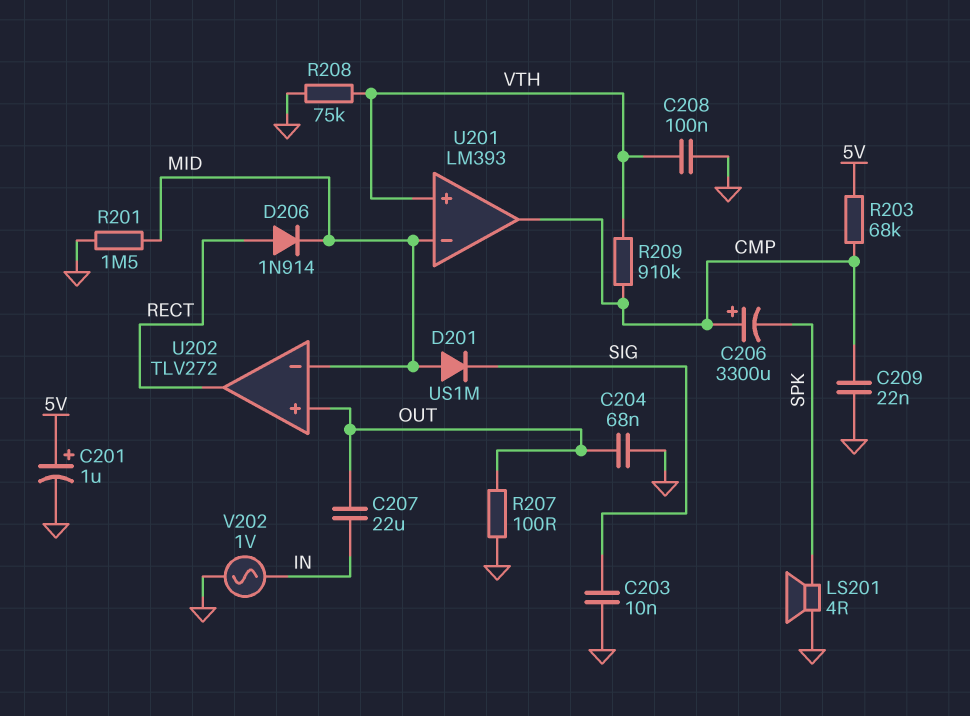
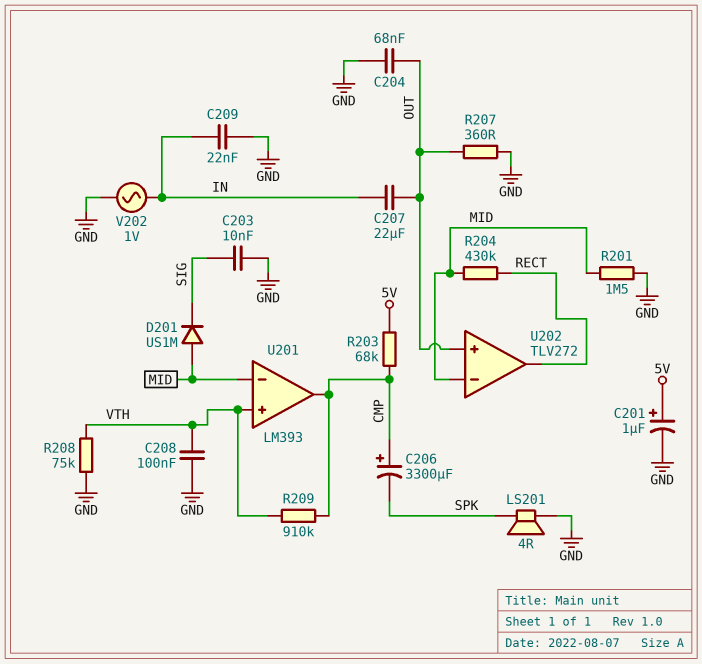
C209: 22nF (CMP, GND) -> 22nF (GND, IN)
D206: diode 1N914 (A RECT, K MID) -> none
R204: none -> 430k (MID, RECT)
R207: 100 (GND, OUT) -> 360 (GND, OUT)

